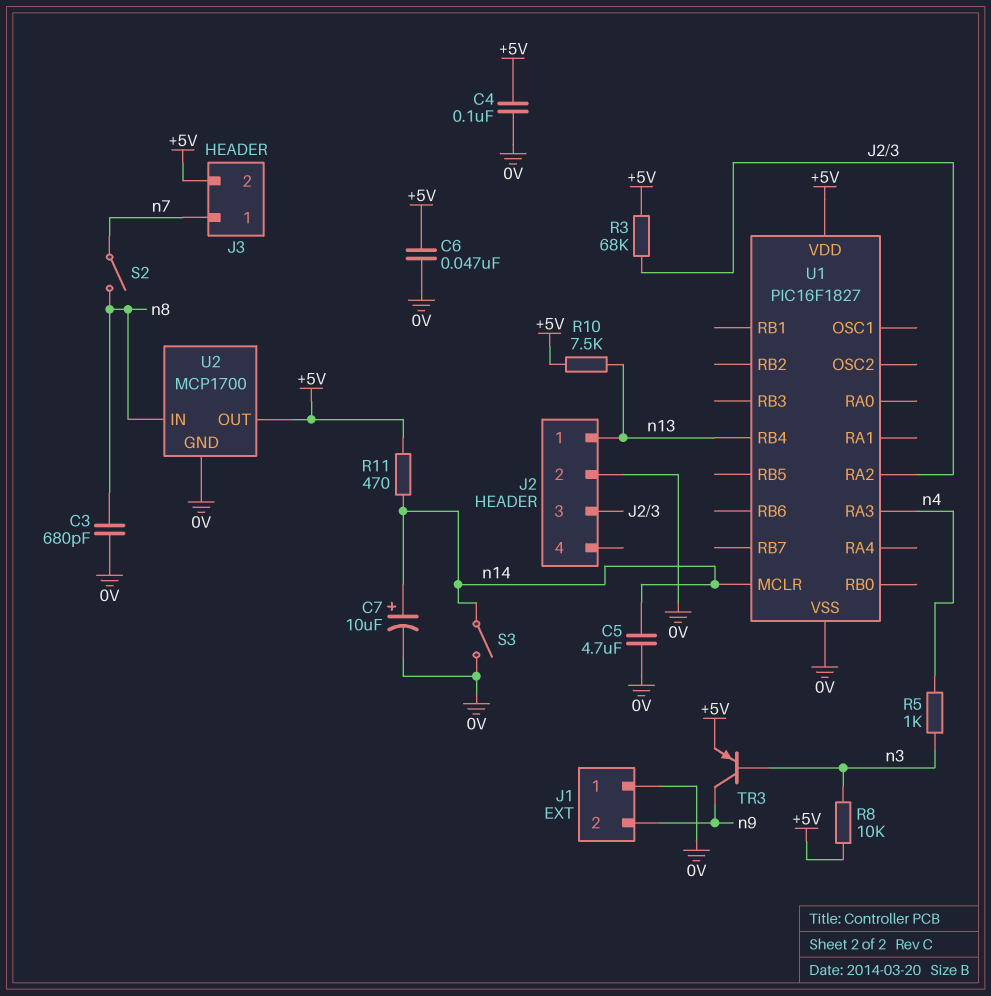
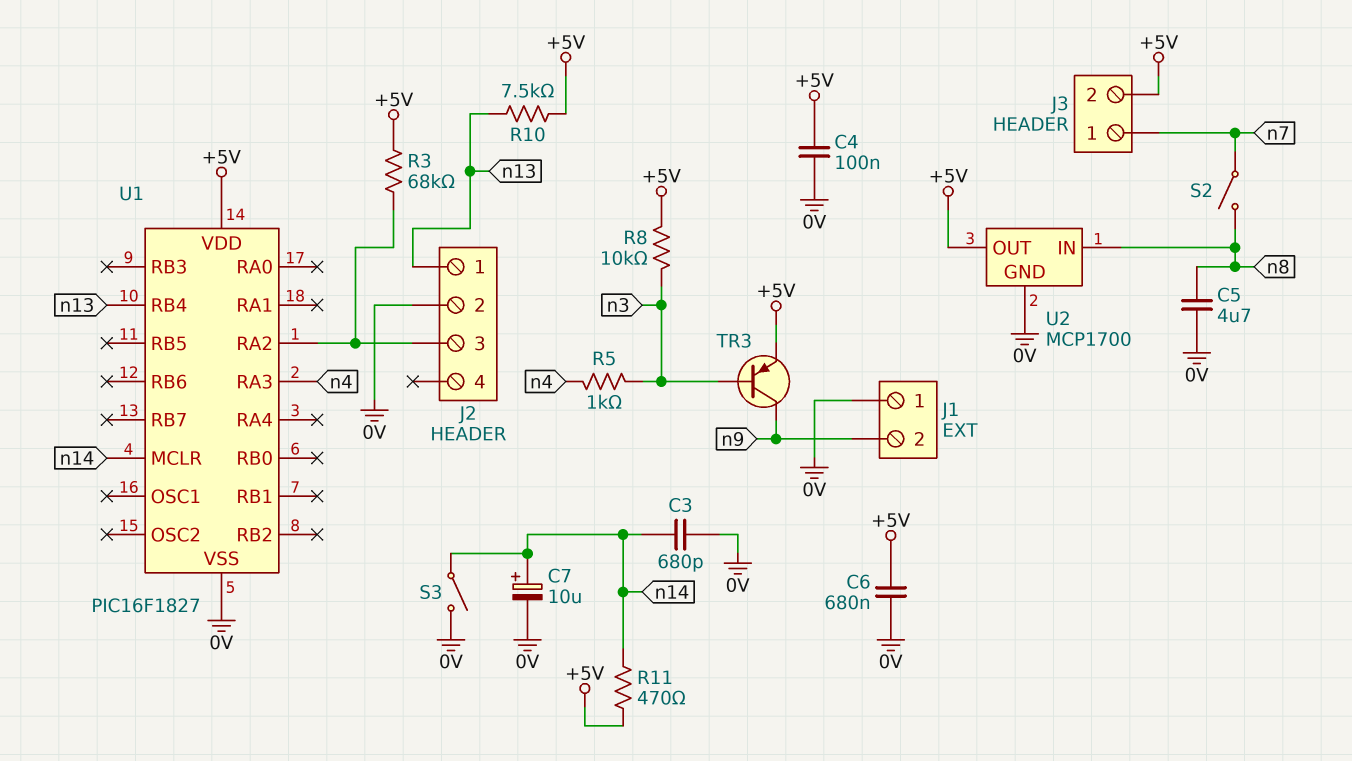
C3: 680pF (0V, n8) -> 680pF (0V, n14)
C5: 4.7uF (0V, n14) -> 4.7uF (0V, n8)
C6: 47nF (+5V, 0V) -> 680nF (+5V, 0V)

